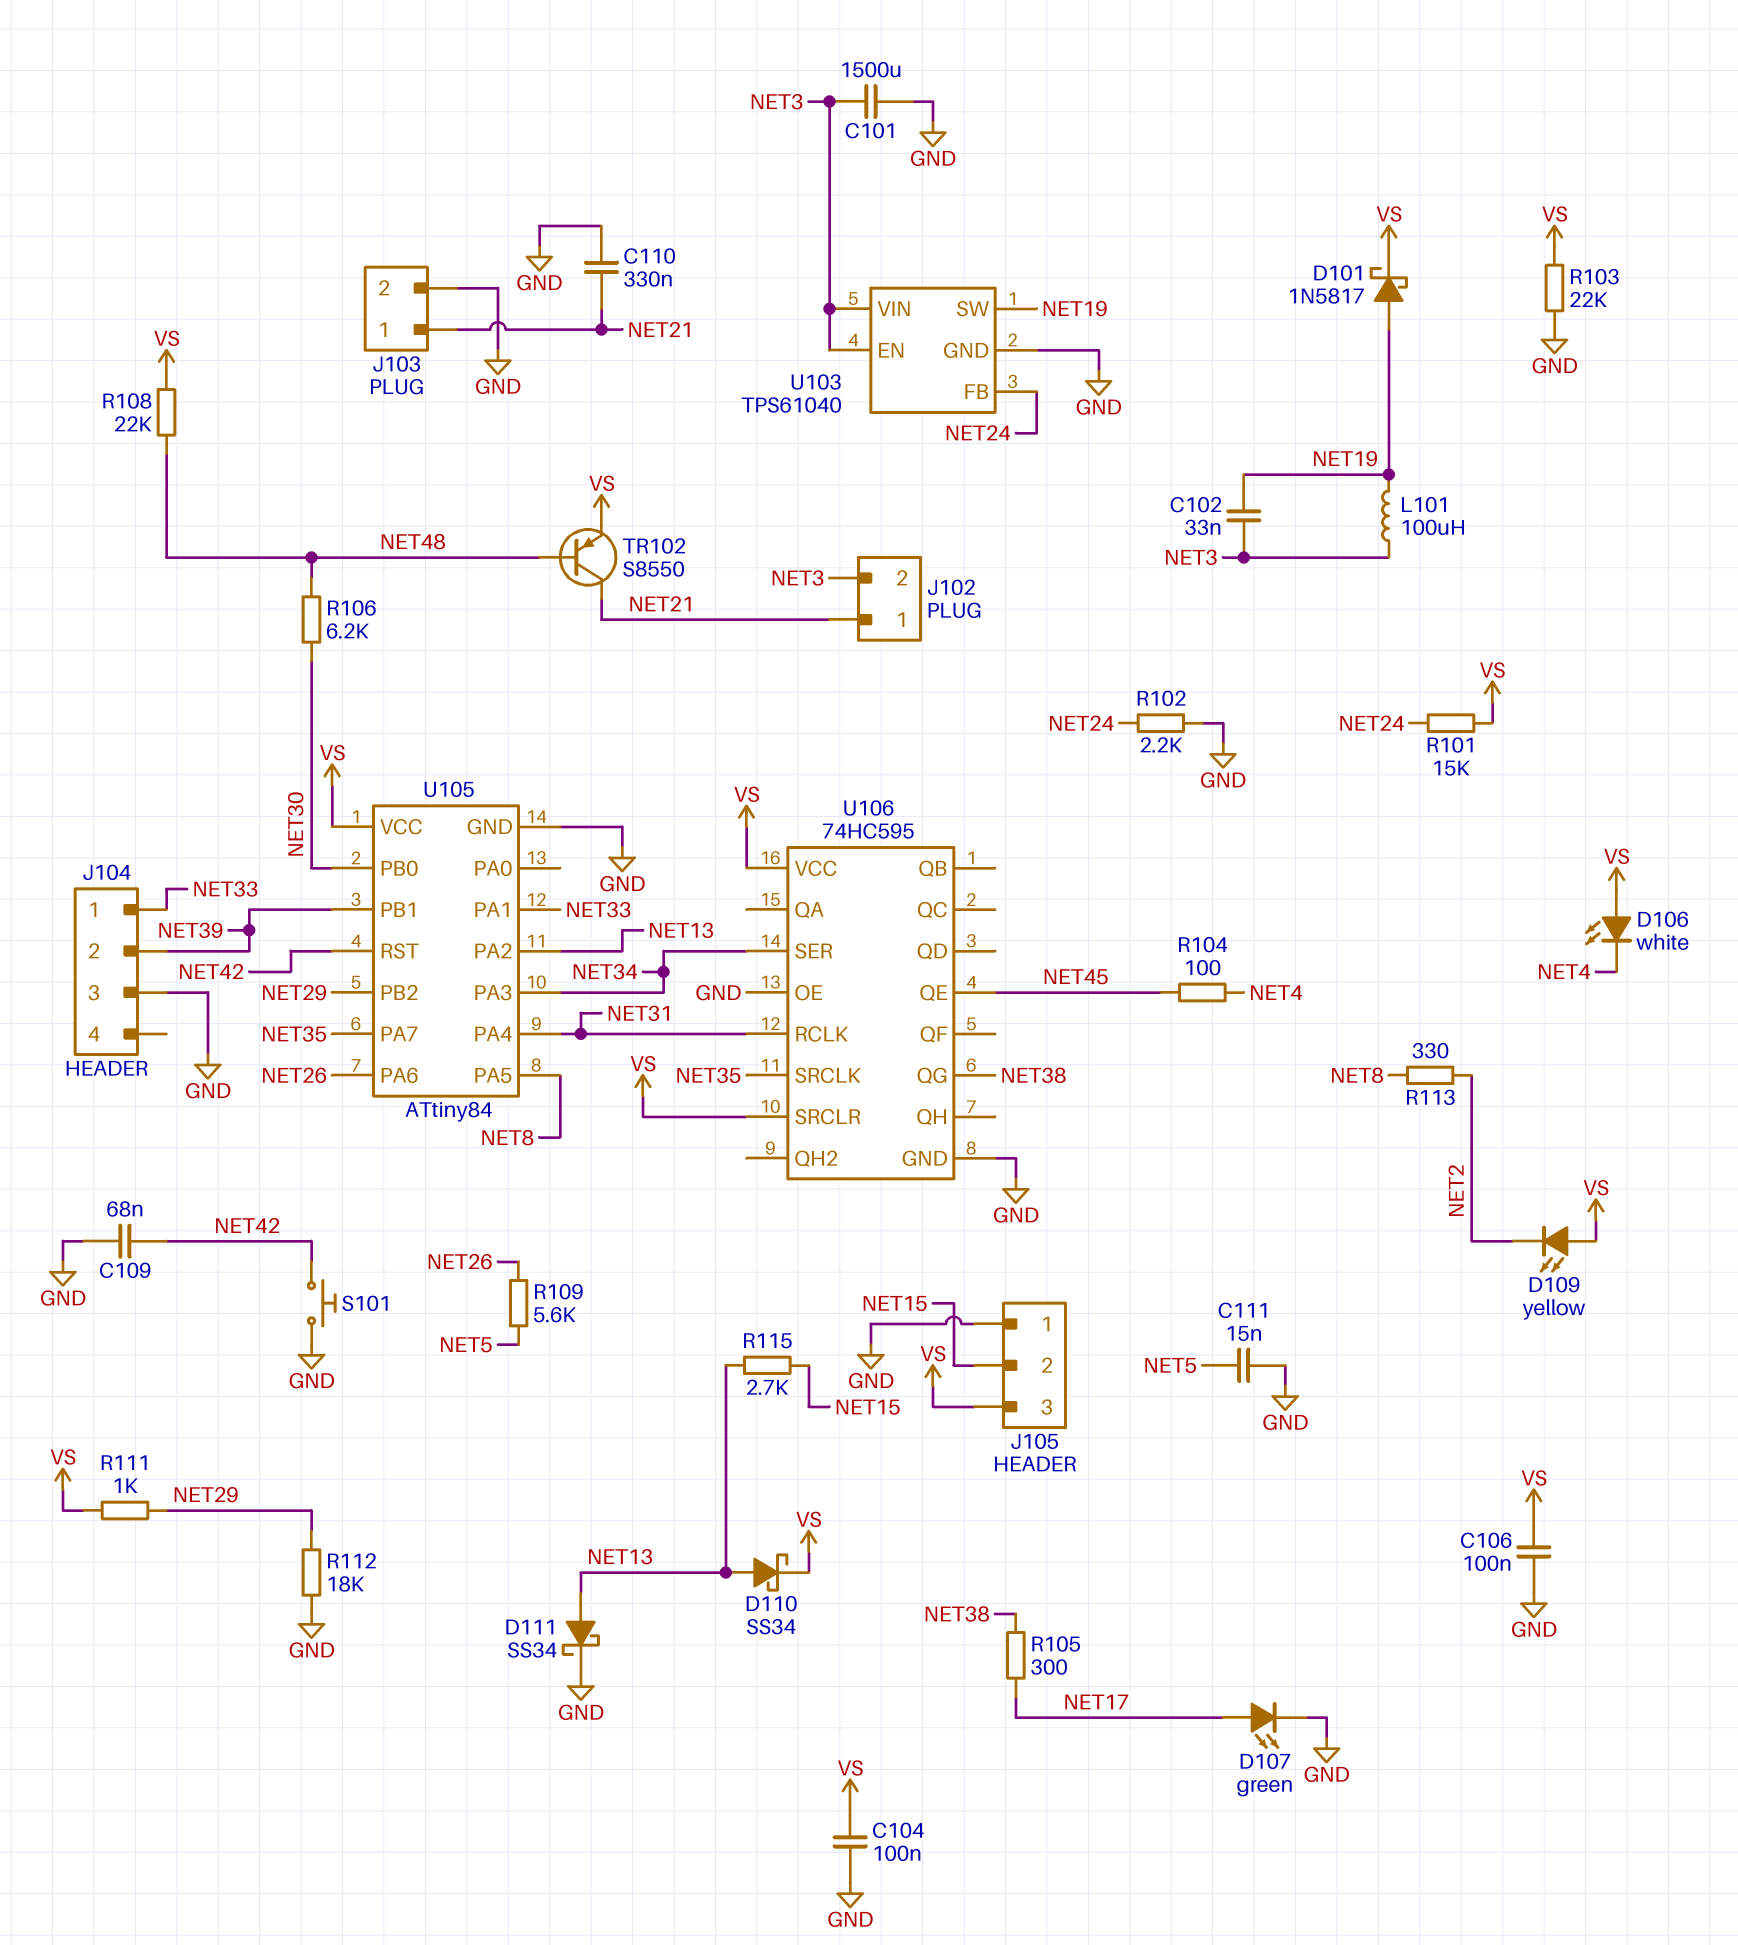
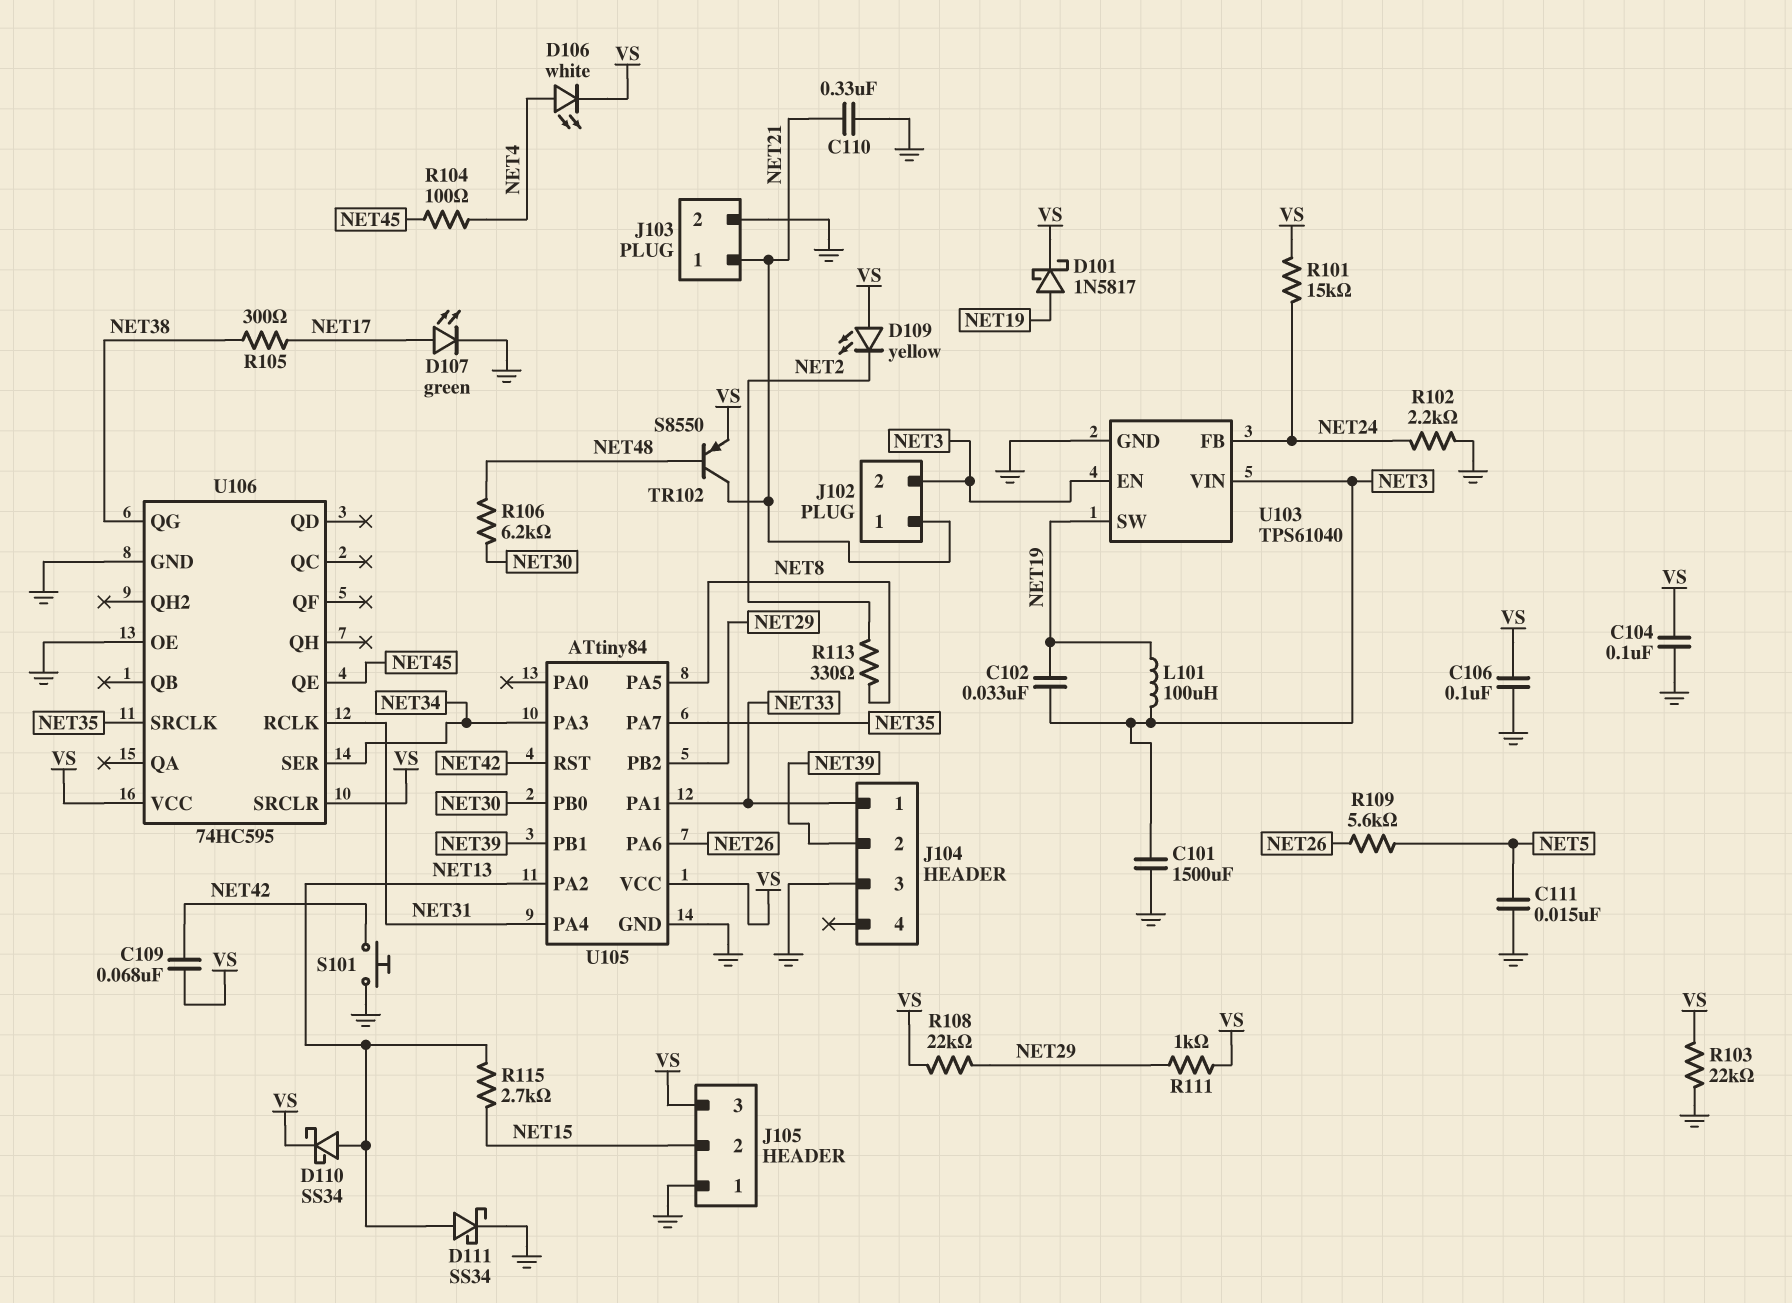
C109: 68nF (GND, NET42) -> 68nF (NET42, VS)
D106: LED white (A VS, K NET4) -> LED white (A NET4, K VS)
R108: 22k (NET48, VS) -> 22k (NET29, VS)
R112: 18k (GND, NET29) -> none

